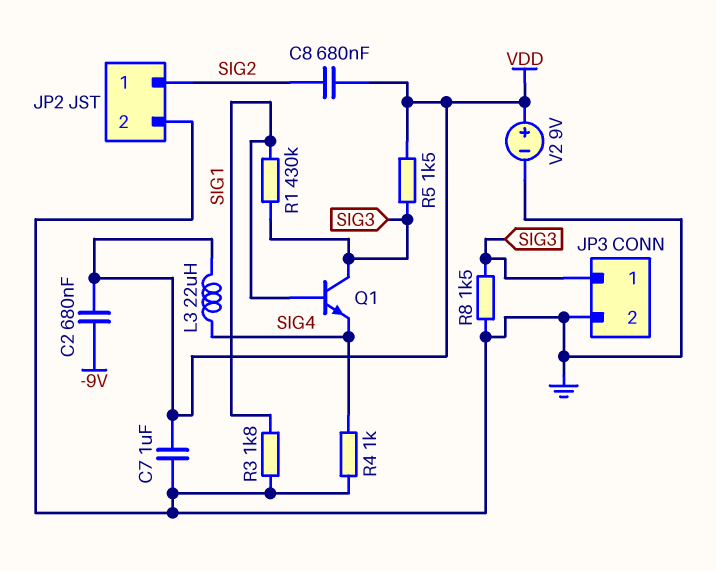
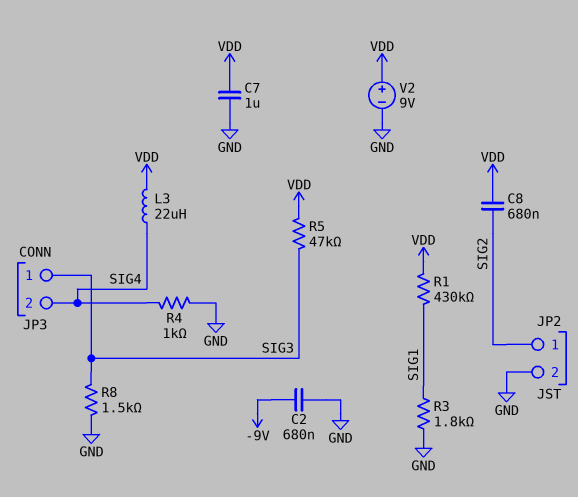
C2: 680nF (-9V, VDD) -> 680nF (-9V, GND)
JP3 pin 2: GND -> SIG4
Q1: NPN (B SIG1, C SIG3, E SIG4) -> none
R1: 430k (SIG1, SIG3) -> 430k (SIG1, VDD)
R5: 1.5k (SIG3, VDD) -> 47k (SIG3, VDD)

